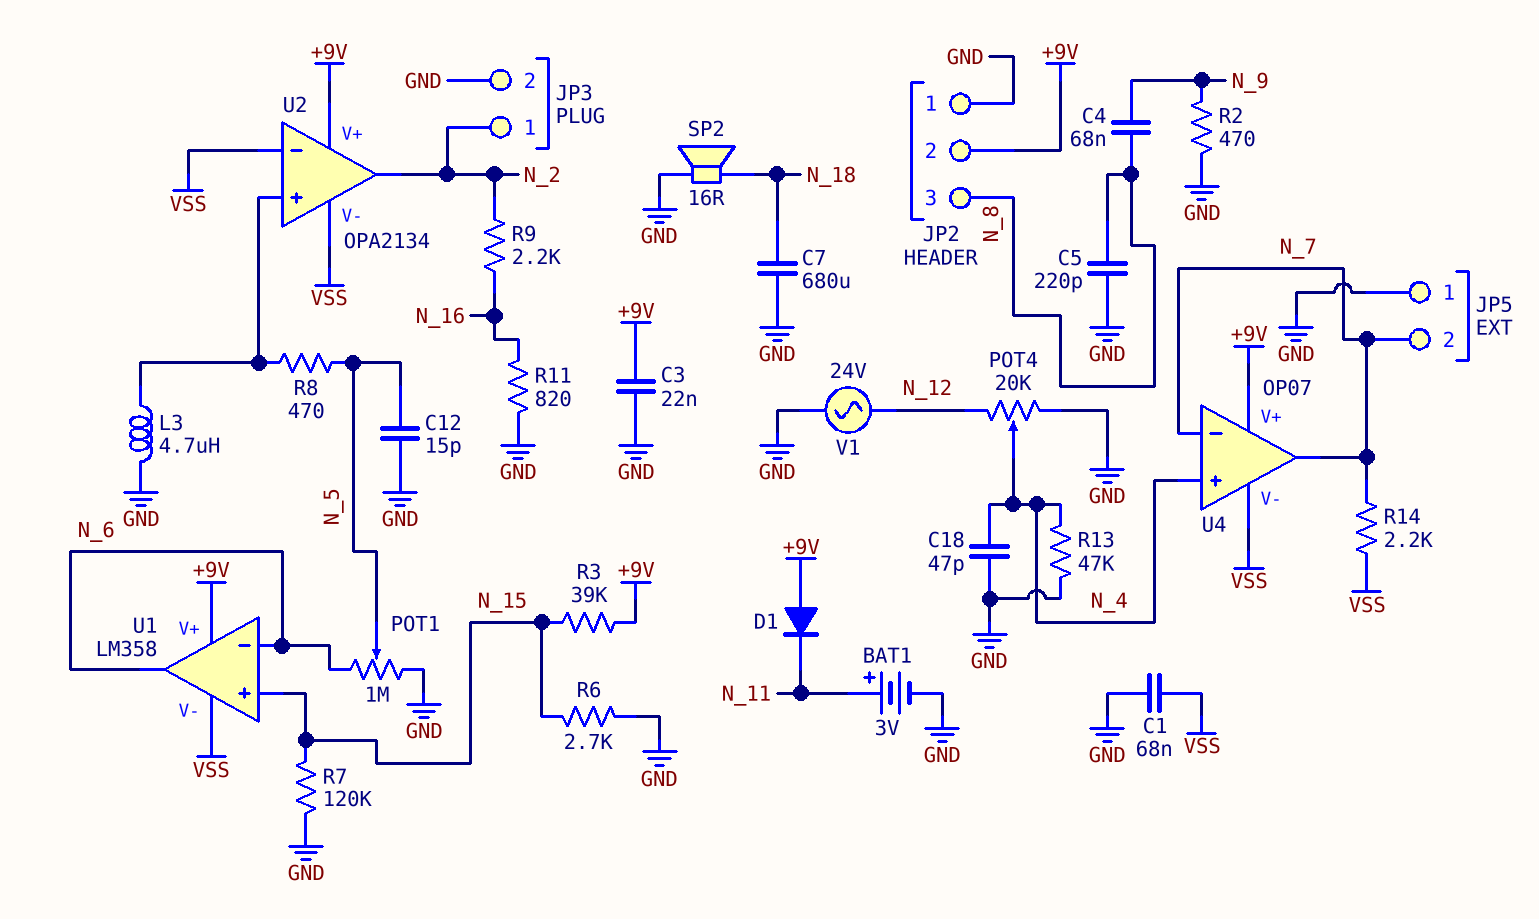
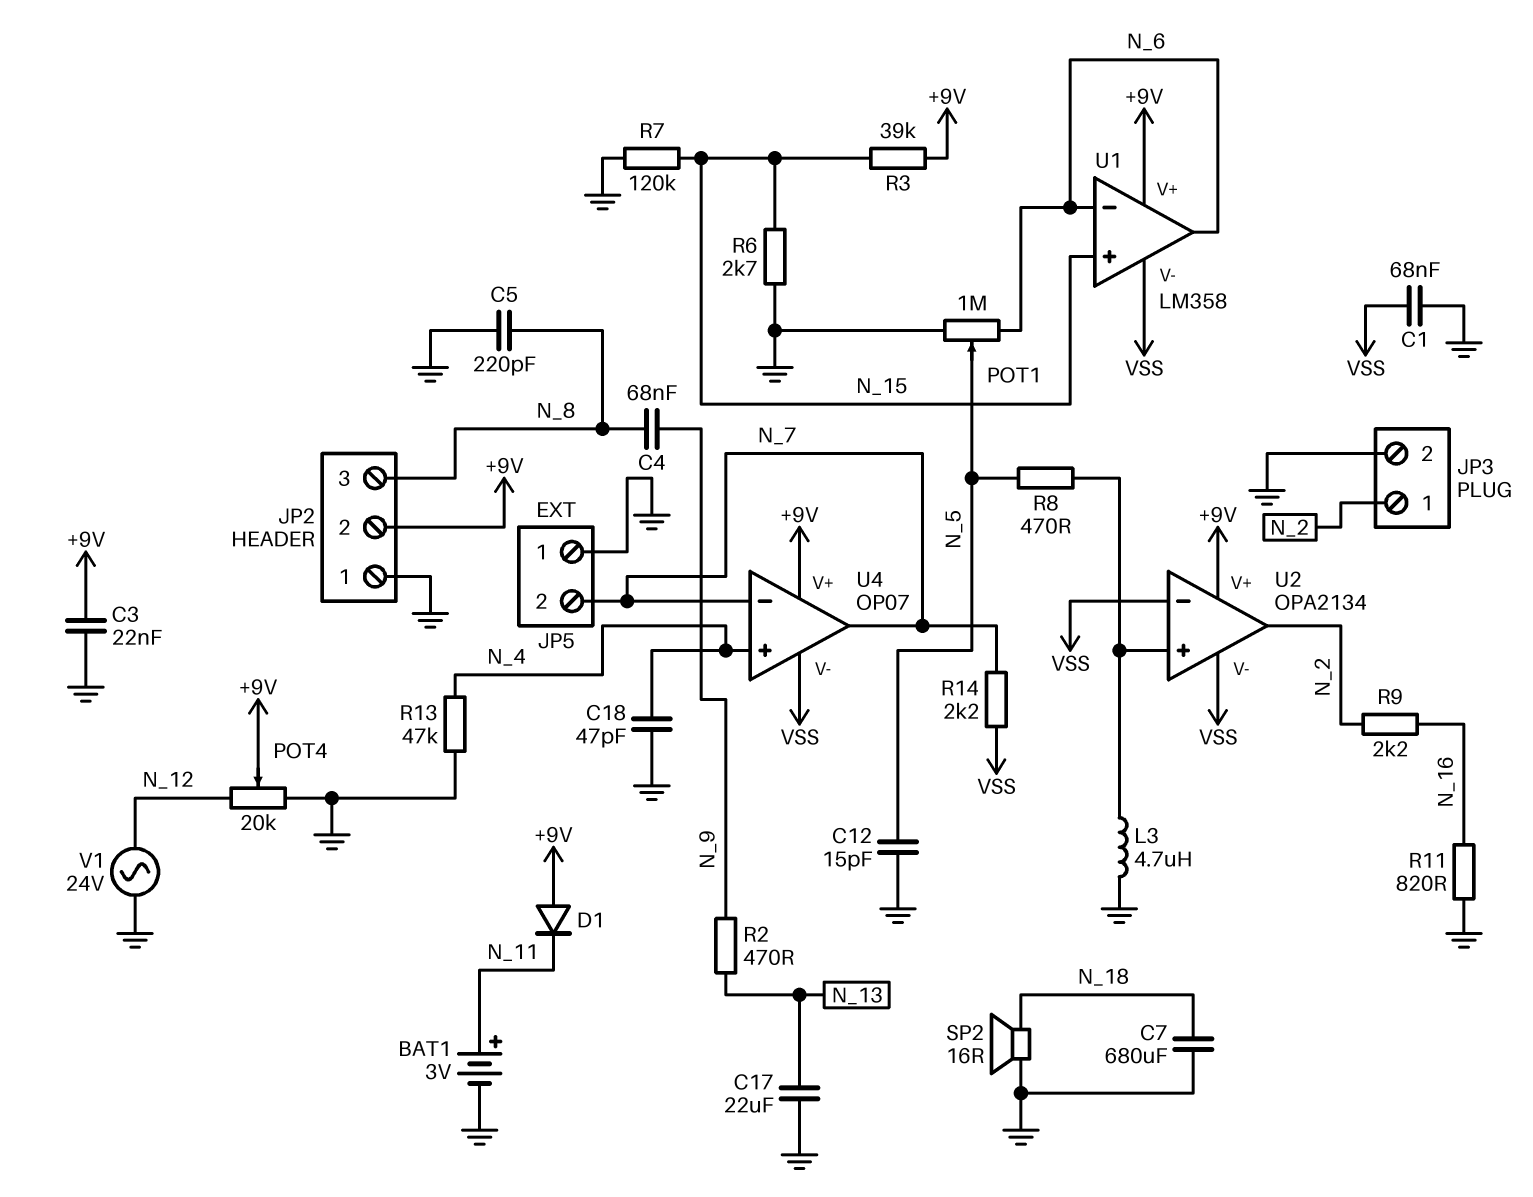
C17: none -> 22uF (GND, N_13)
POT4: 20k (GND, N_12, wiper N_4) -> 20k (GND, N_12, wiper +9V)
R2: 470 (GND, N_9) -> 470 (N_9, N_13)

